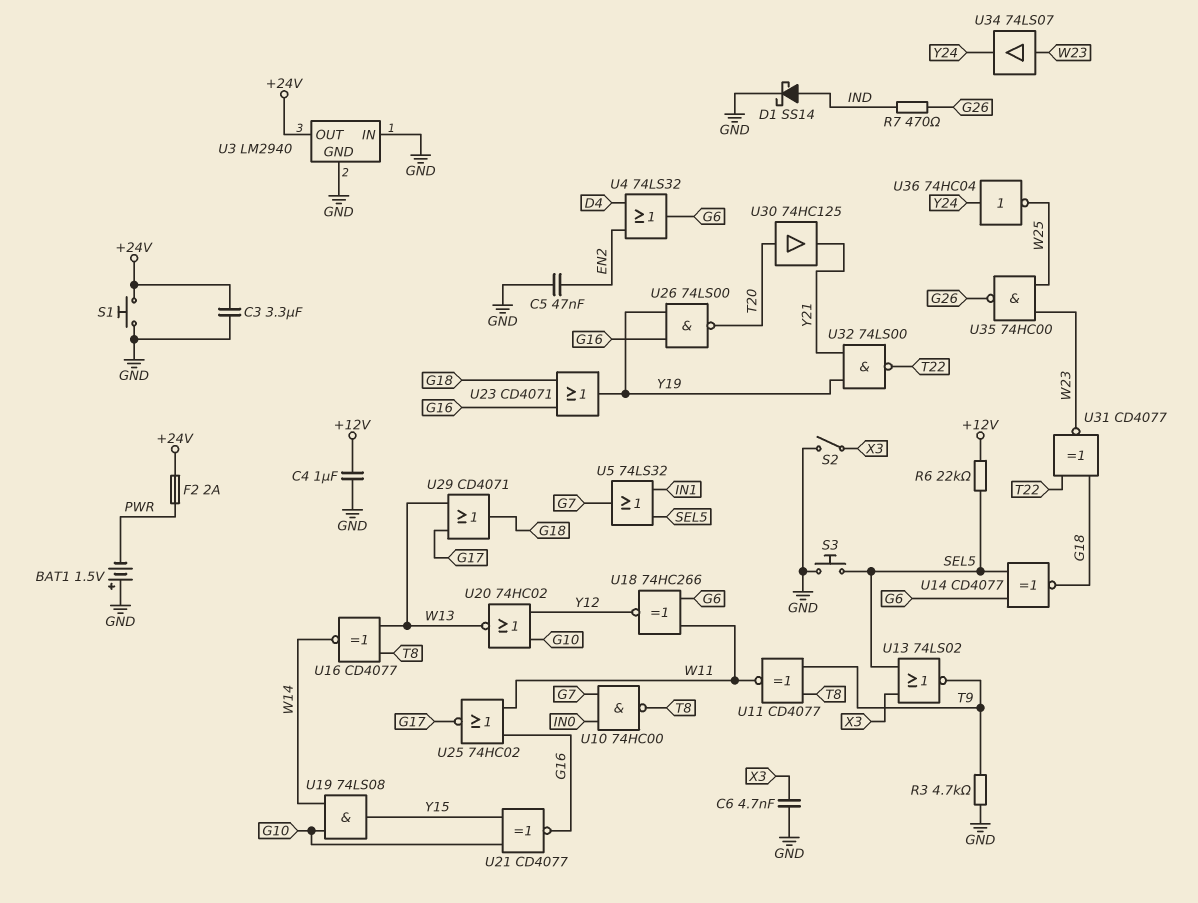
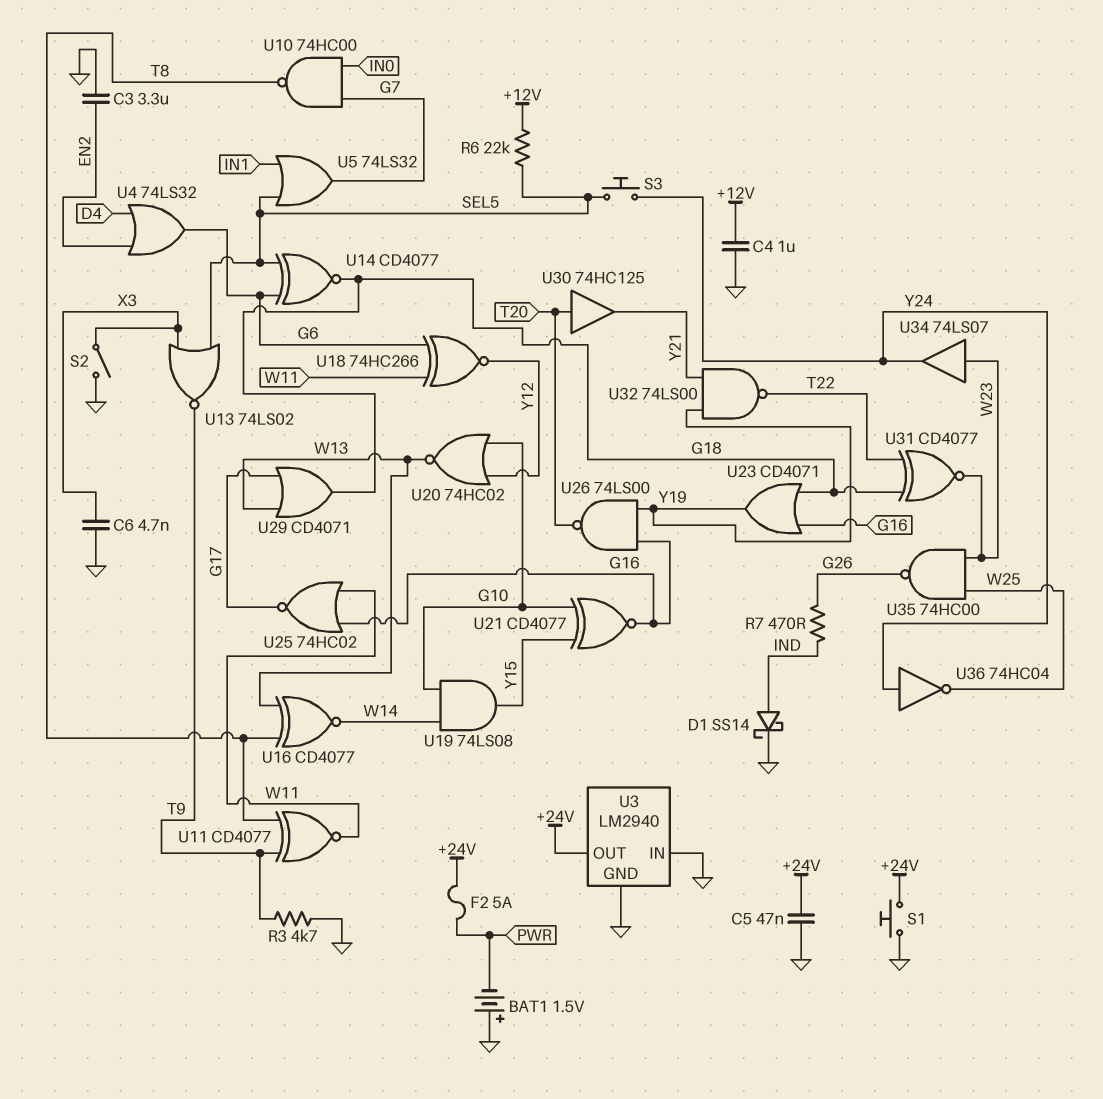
C3: 3.3uF (+24V, GND) -> 3.3uF (EN2, GND)
C5: 47nF (EN2, GND) -> 47nF (+24V, GND)
F2: 2A (+24V, PWR) -> 5A (+24V, PWR)
S3: button (GND, SEL5) -> button (SEL5, Y24)

